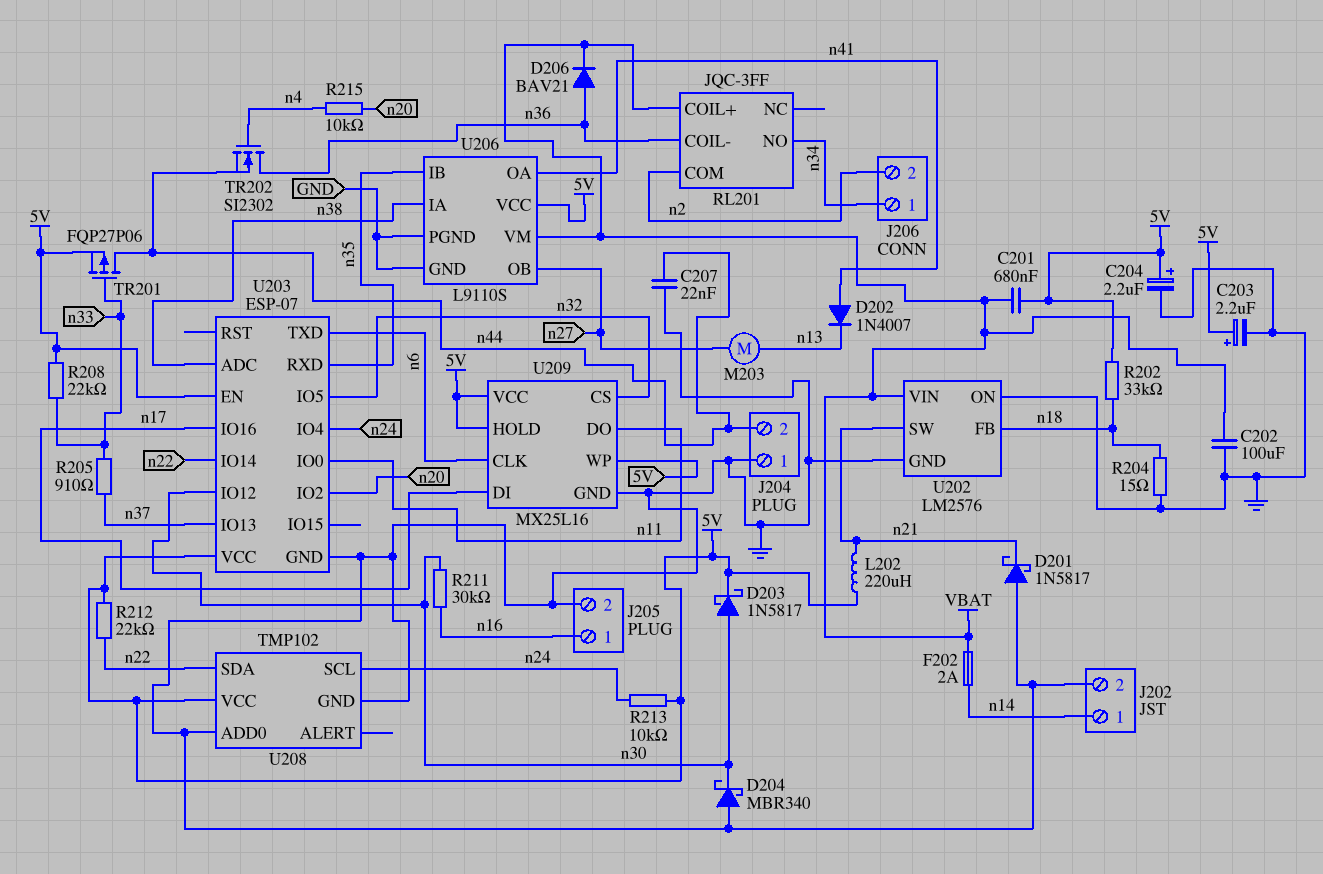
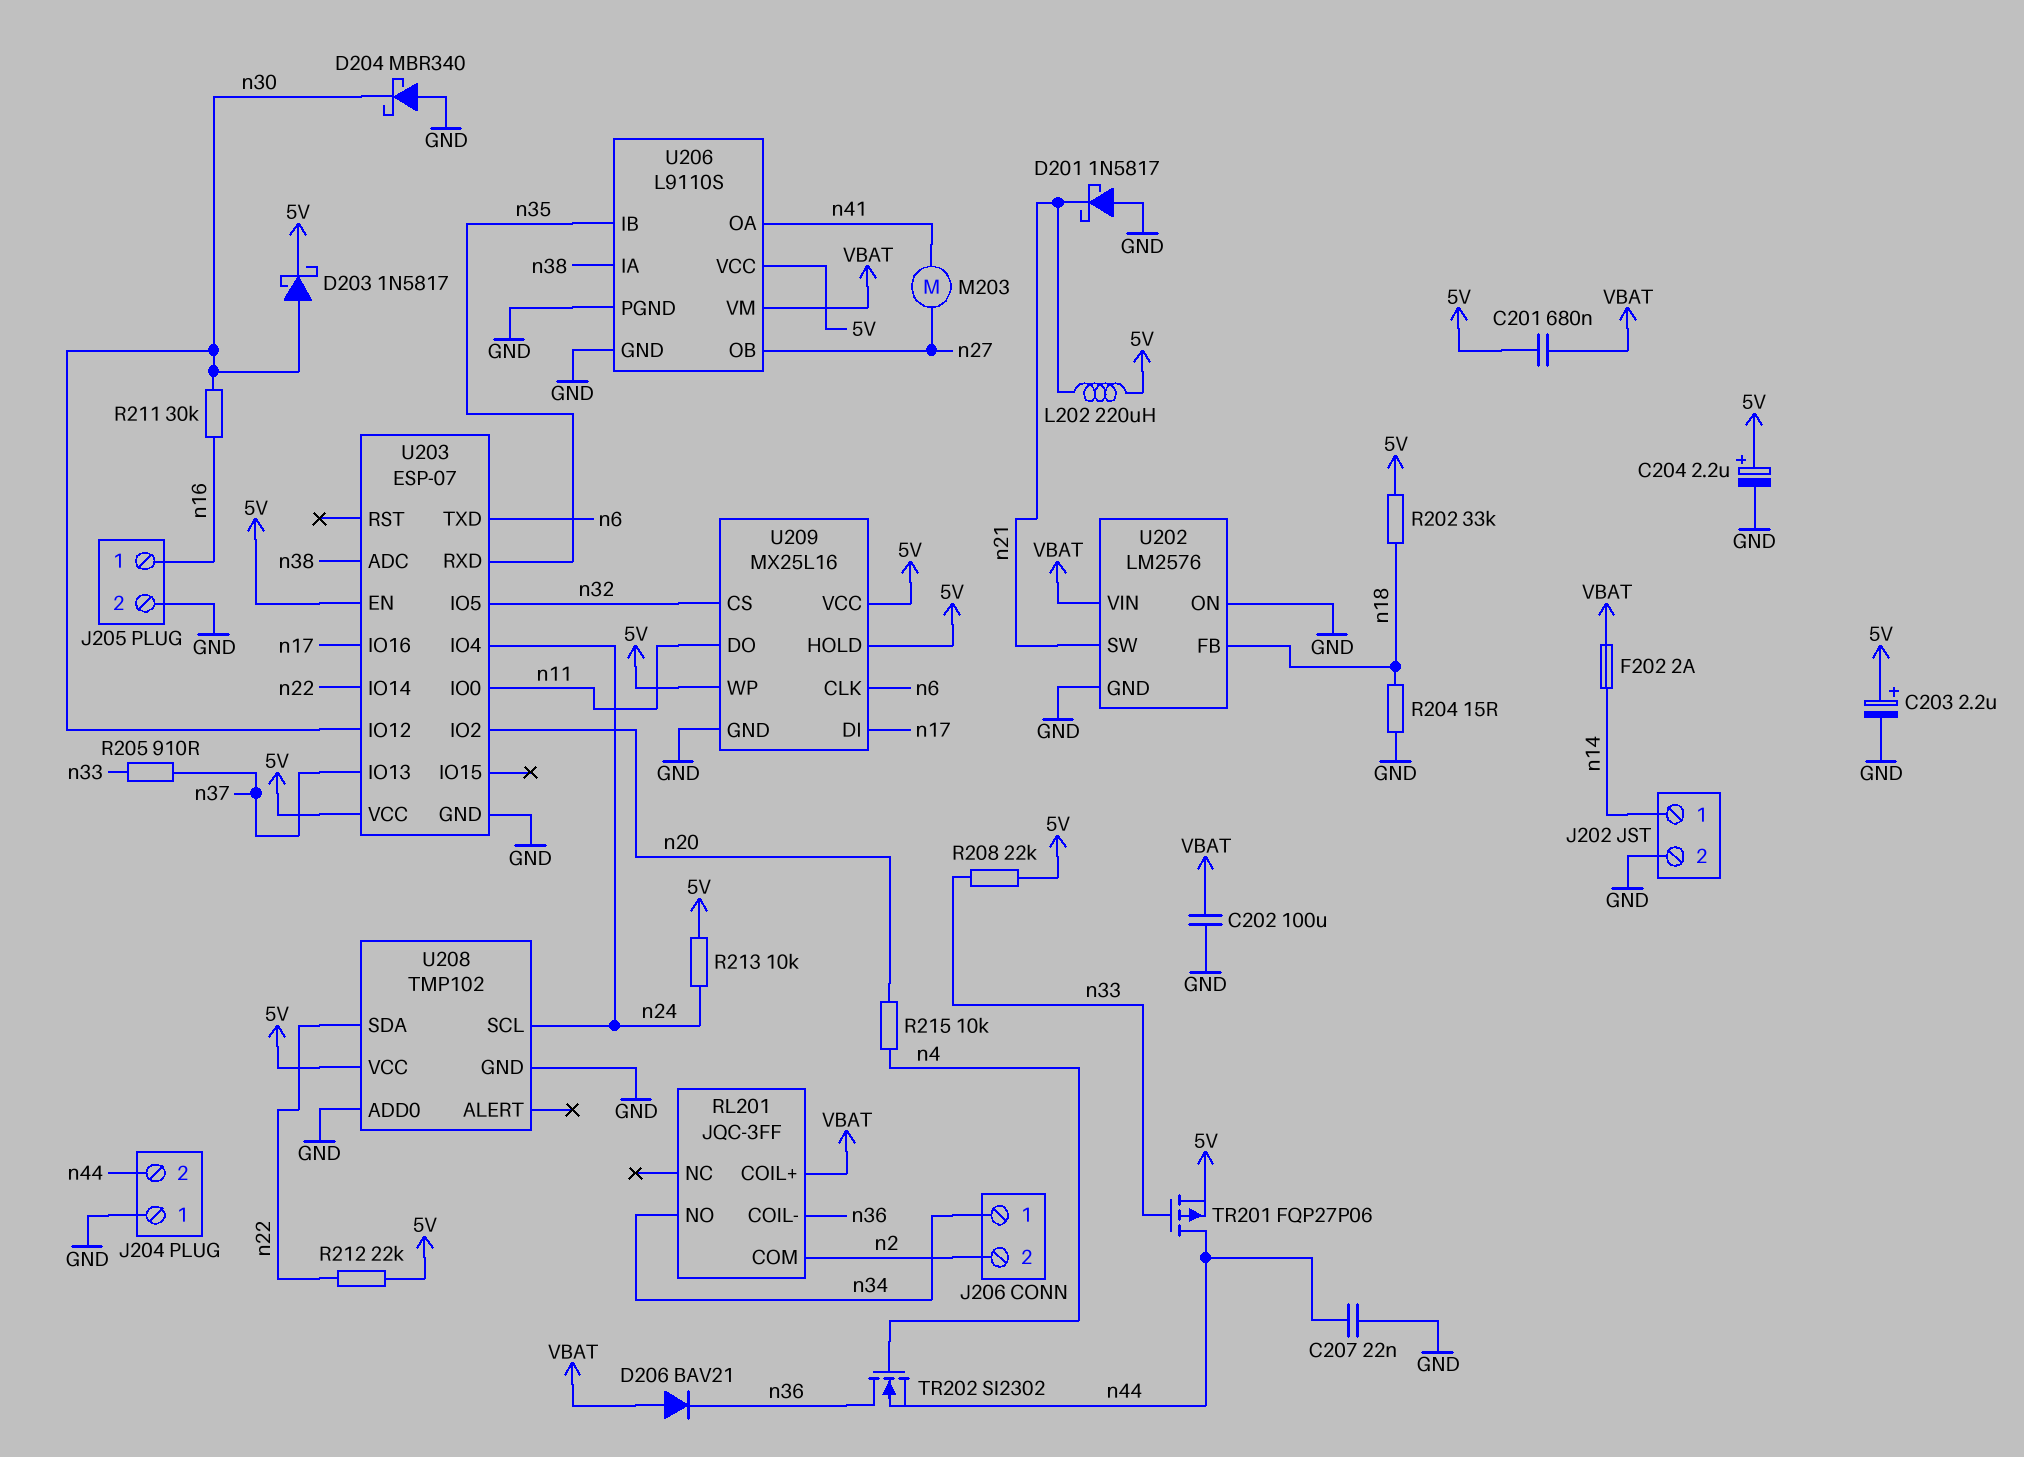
D202: diode 1N4007 (A n41, K n13) -> none
D206: diode BAV21 (A n36, K VBAT) -> diode BAV21 (A VBAT, K n36)
M203: motor (n13, n27) -> motor (n27, n41)

